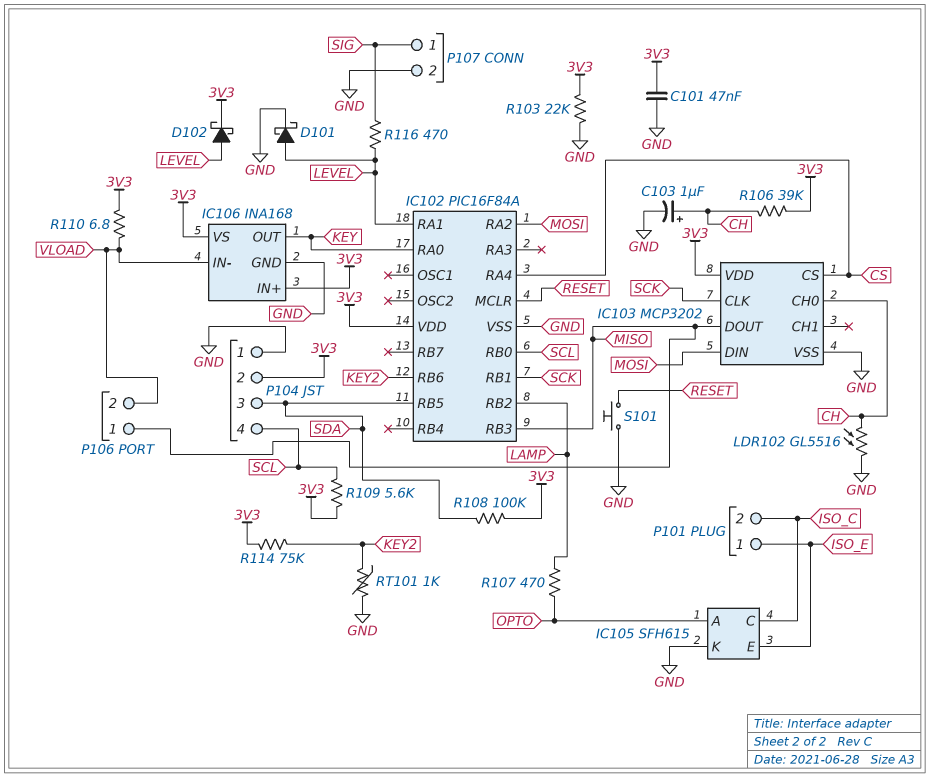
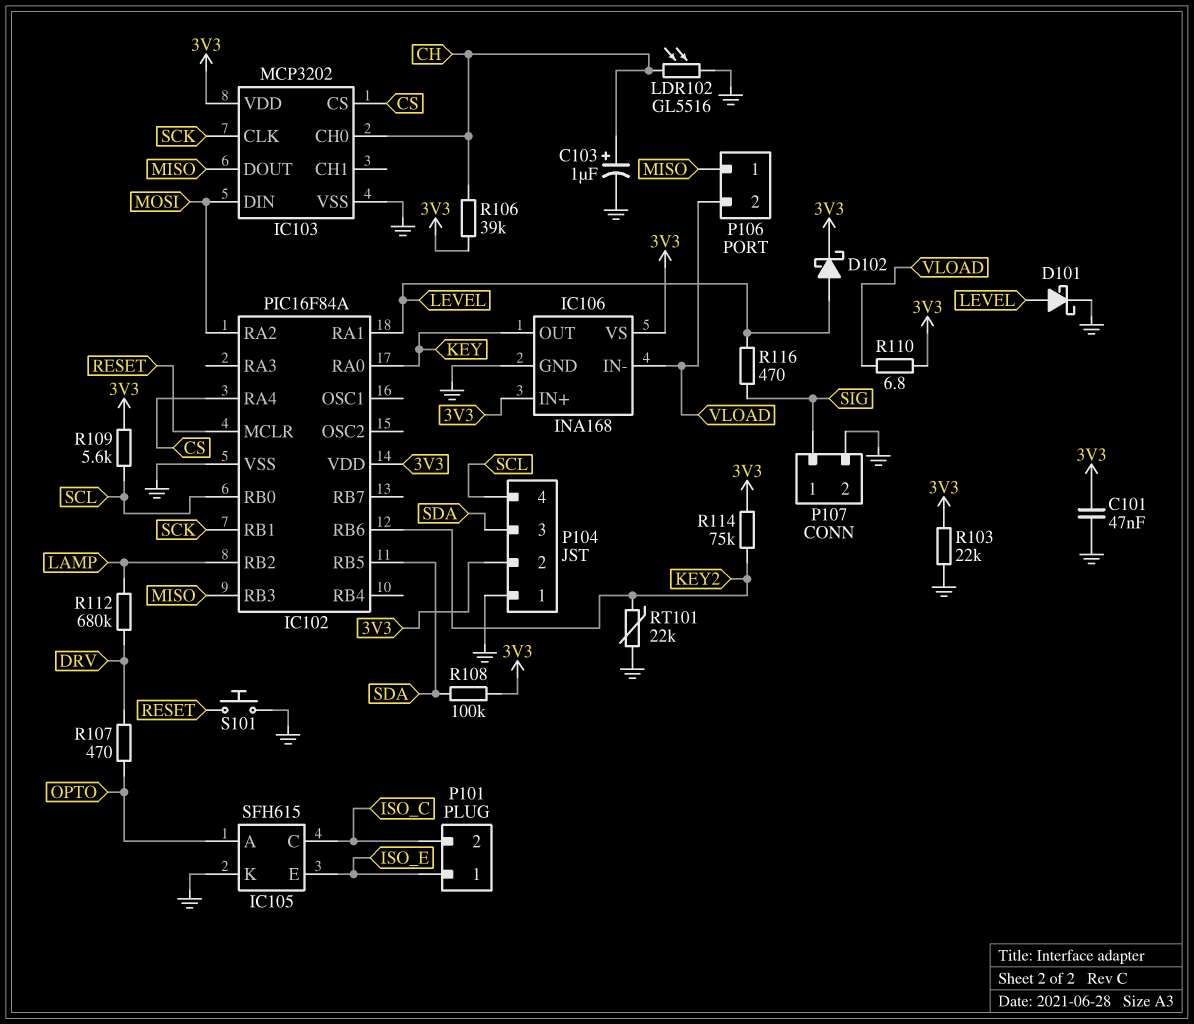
R107: 470 (LAMP, OPTO) -> 470 (DRV, OPTO)
R112: none -> 680k (DRV, LAMP)
RT101: 1k (GND, KEY2) -> 22k (GND, KEY2)

